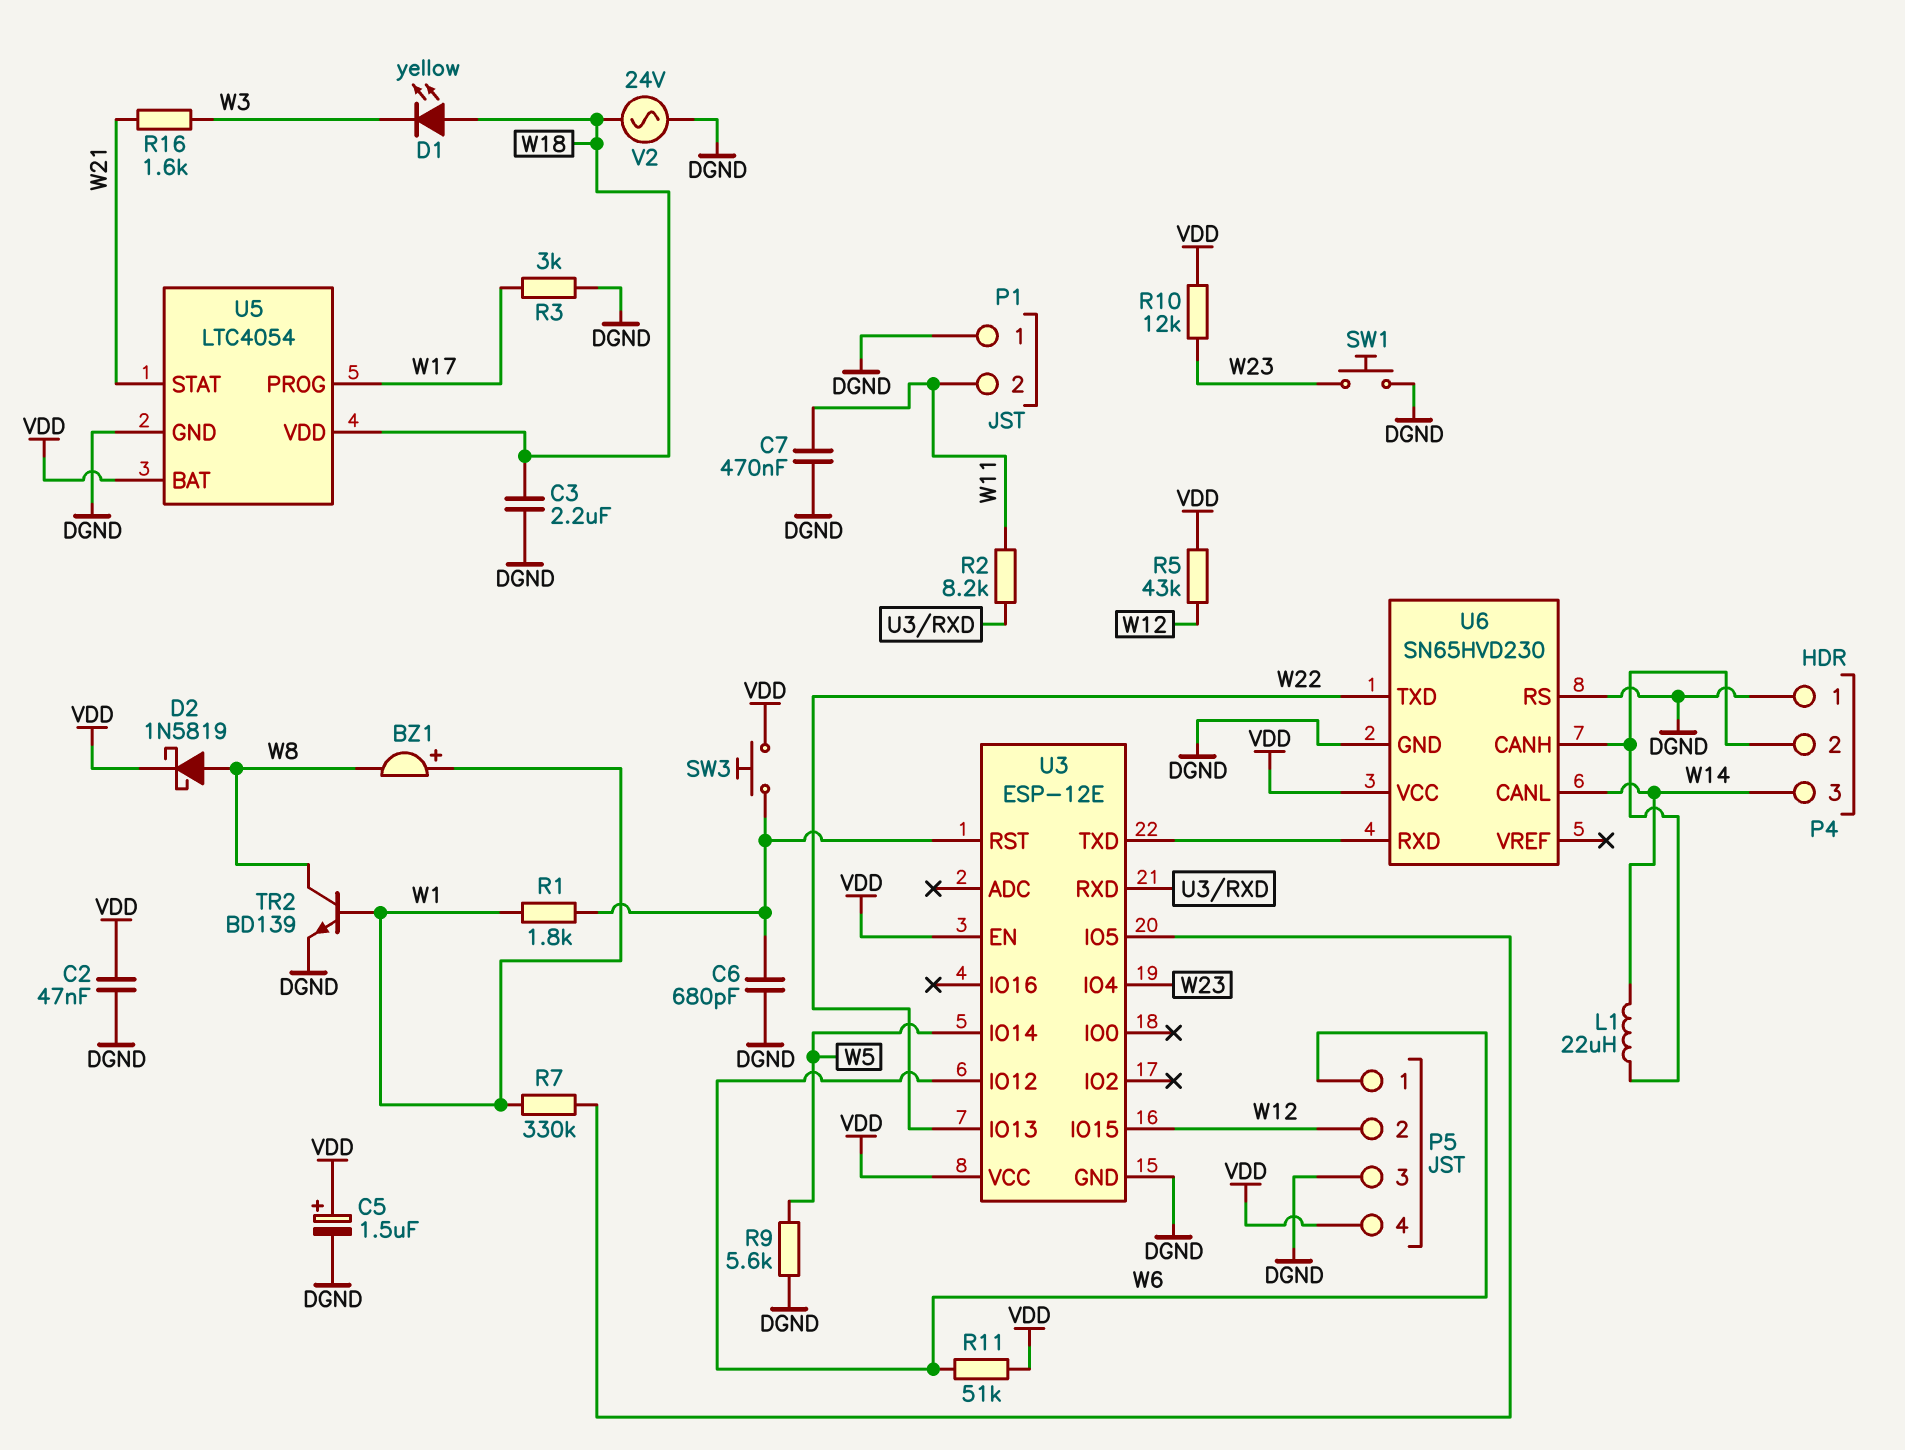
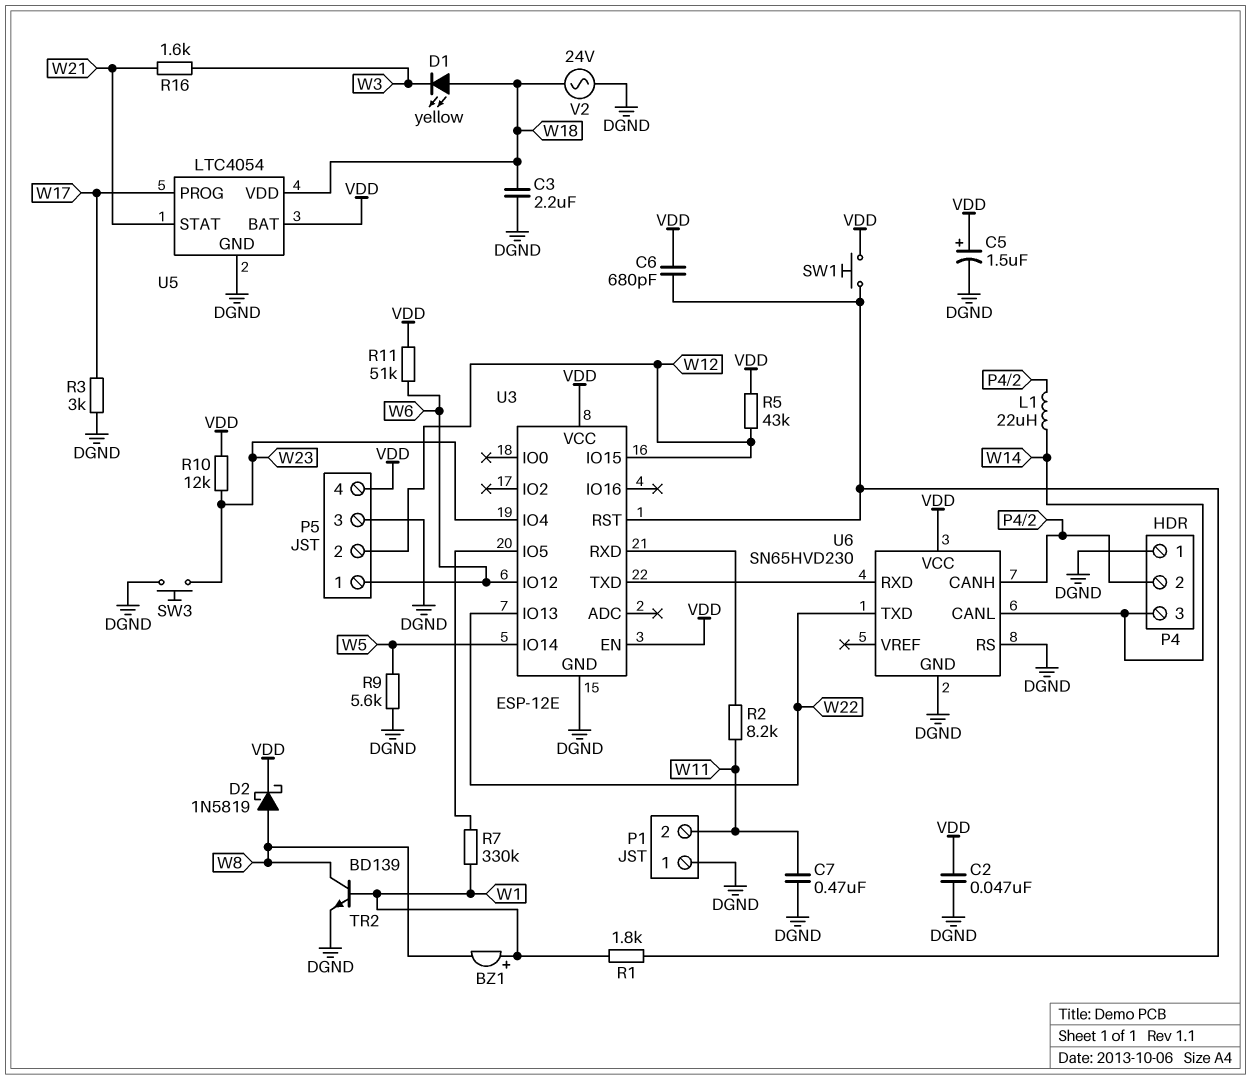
C6: 680pF (DGND, U3/RST) -> 680pF (U3/RST, VDD)
SW1: button (DGND, W23) -> button (U3/RST, VDD)
SW3: button (U3/RST, VDD) -> button (DGND, W23)

